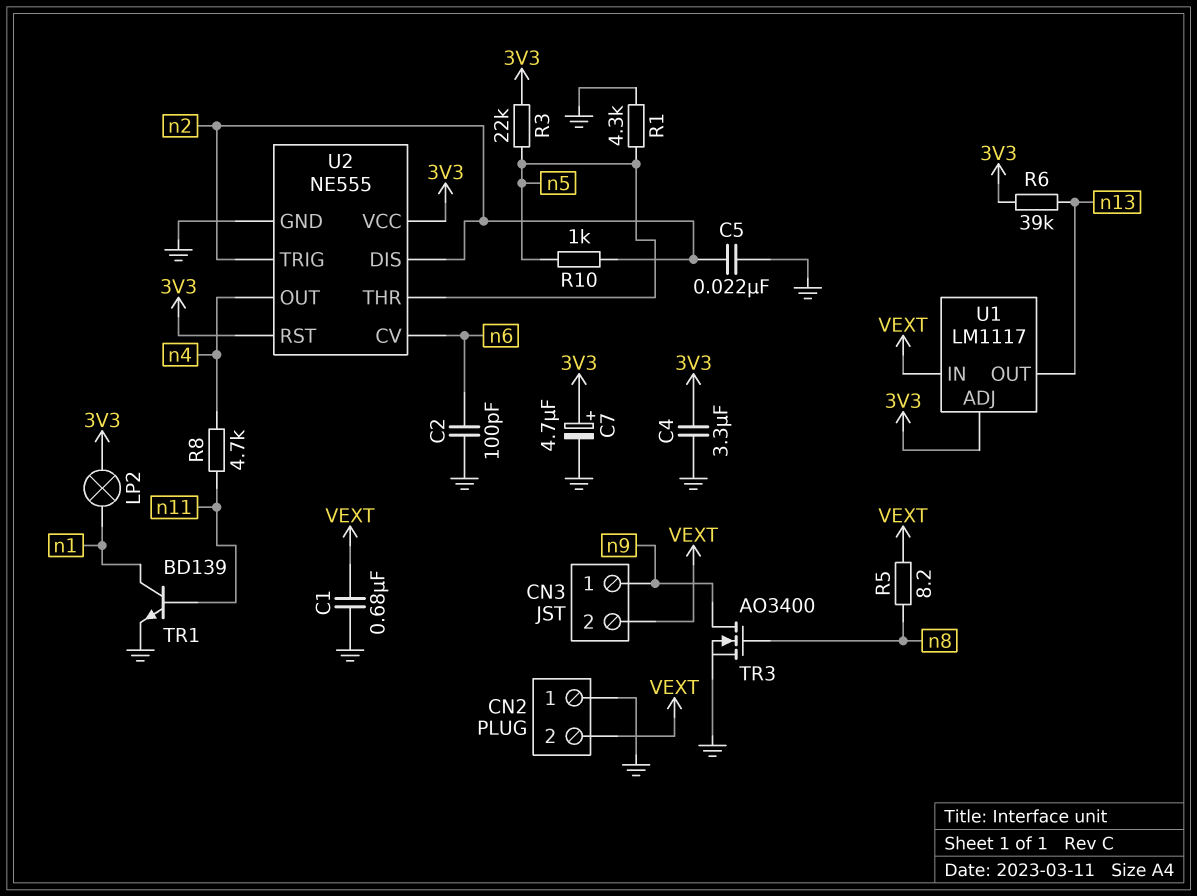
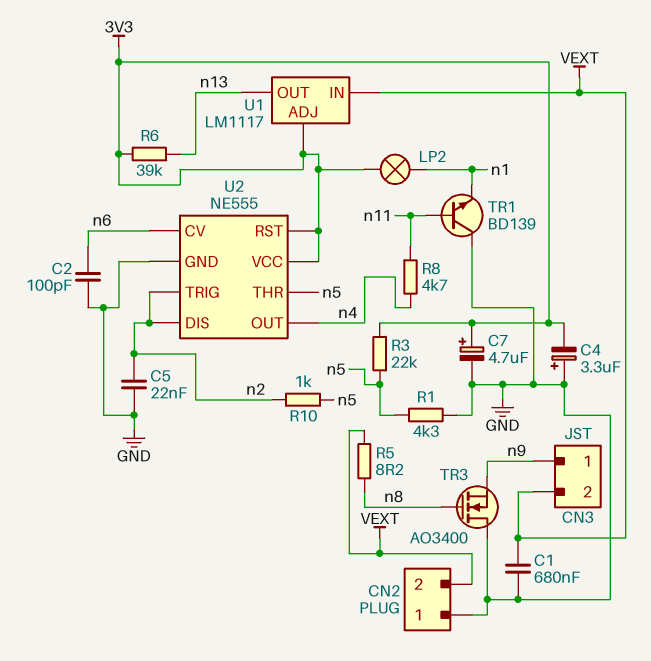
C4: 3.3uF (3V3, GND) -> 3.3uF (plus GND, minus 3V3)
TR1: NPN BD139 (B n11, C n1, E GND) -> NPN BD139 (B n11, C GND, E n1)
TR3: NMOS AO3400 (G n8, D n9, S GND) -> NMOS AO3400 (G n8, D GND, S n9)

